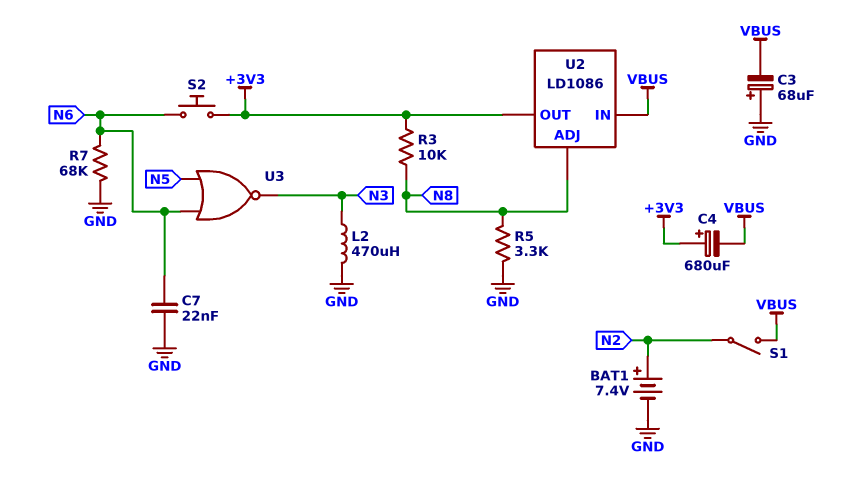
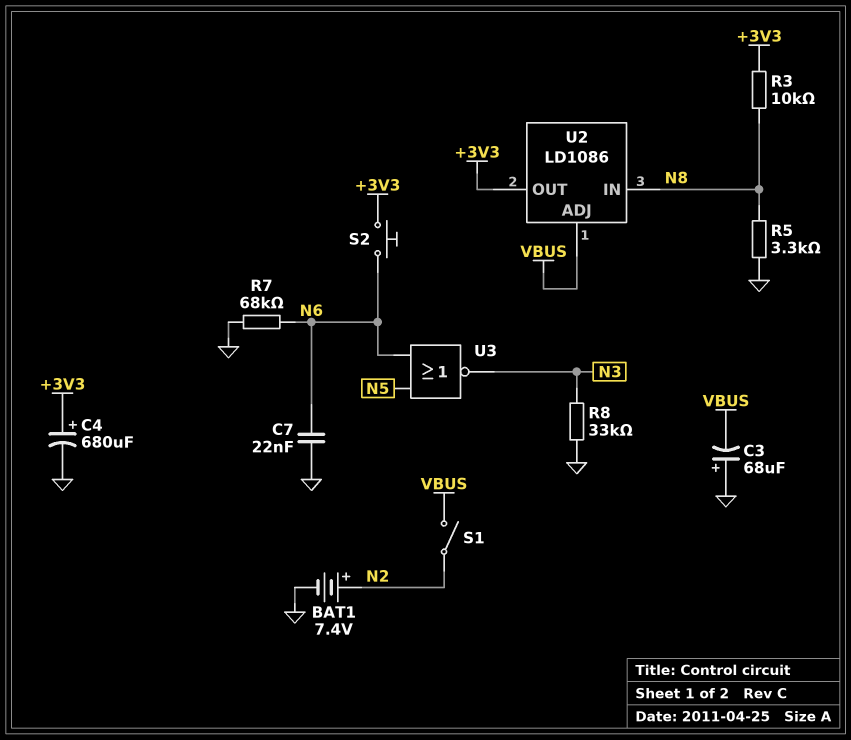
C4: 680uF (plus +3V3, minus VBUS) -> 680uF (plus +3V3, minus GND)
L2: 470uH (GND, N3) -> none
R8: none -> 33k (GND, N3)
U2 pin ADJ: N8 -> VBUS
U2 pin IN: VBUS -> N8

